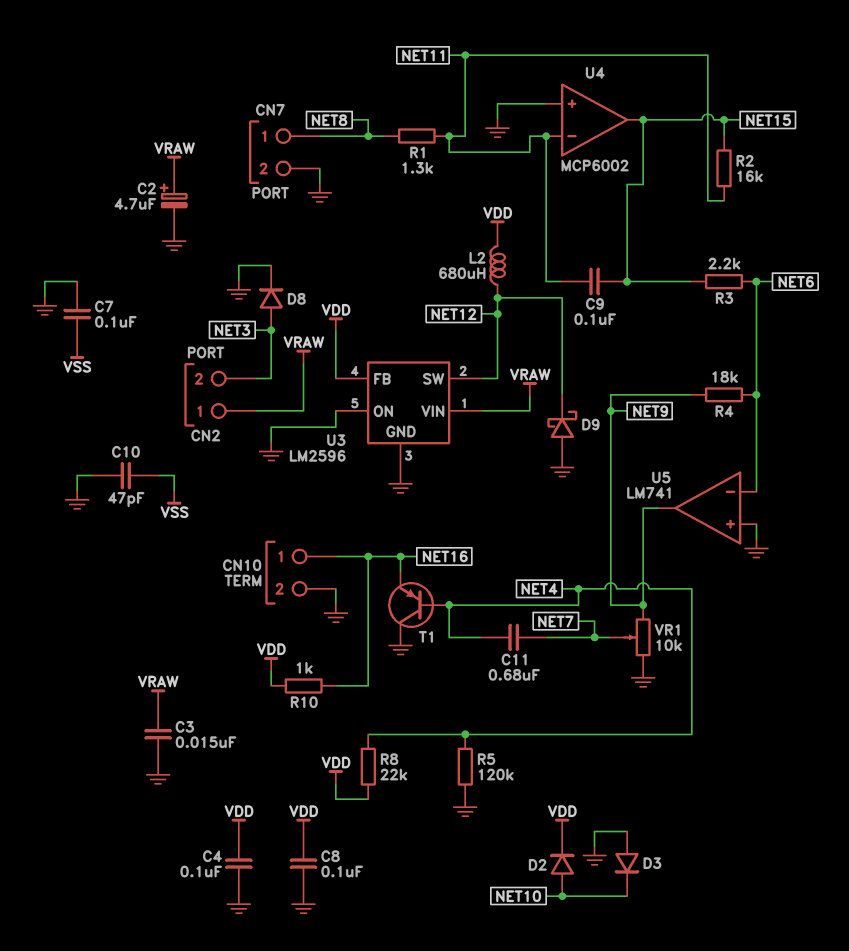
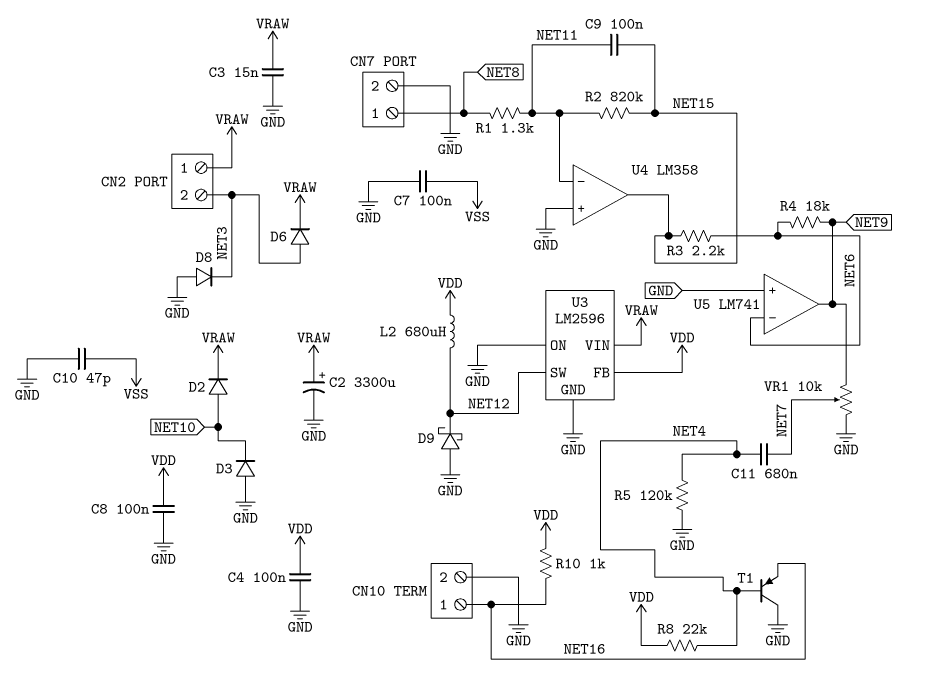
C2: 4.7uF (plus VRAW, minus GND) -> 3300uF (plus VRAW, minus GND)
D2: diode (A NET10, K VDD) -> diode (A NET10, K VRAW)
D6: none -> diode (A NET3, K VRAW)
D8: diode (A NET3, K GND) -> diode (A GND, K NET3)
R2: 16k (NET11, NET15) -> 820k (NET11, NET15)
U4: MCP6002 -> LM358

